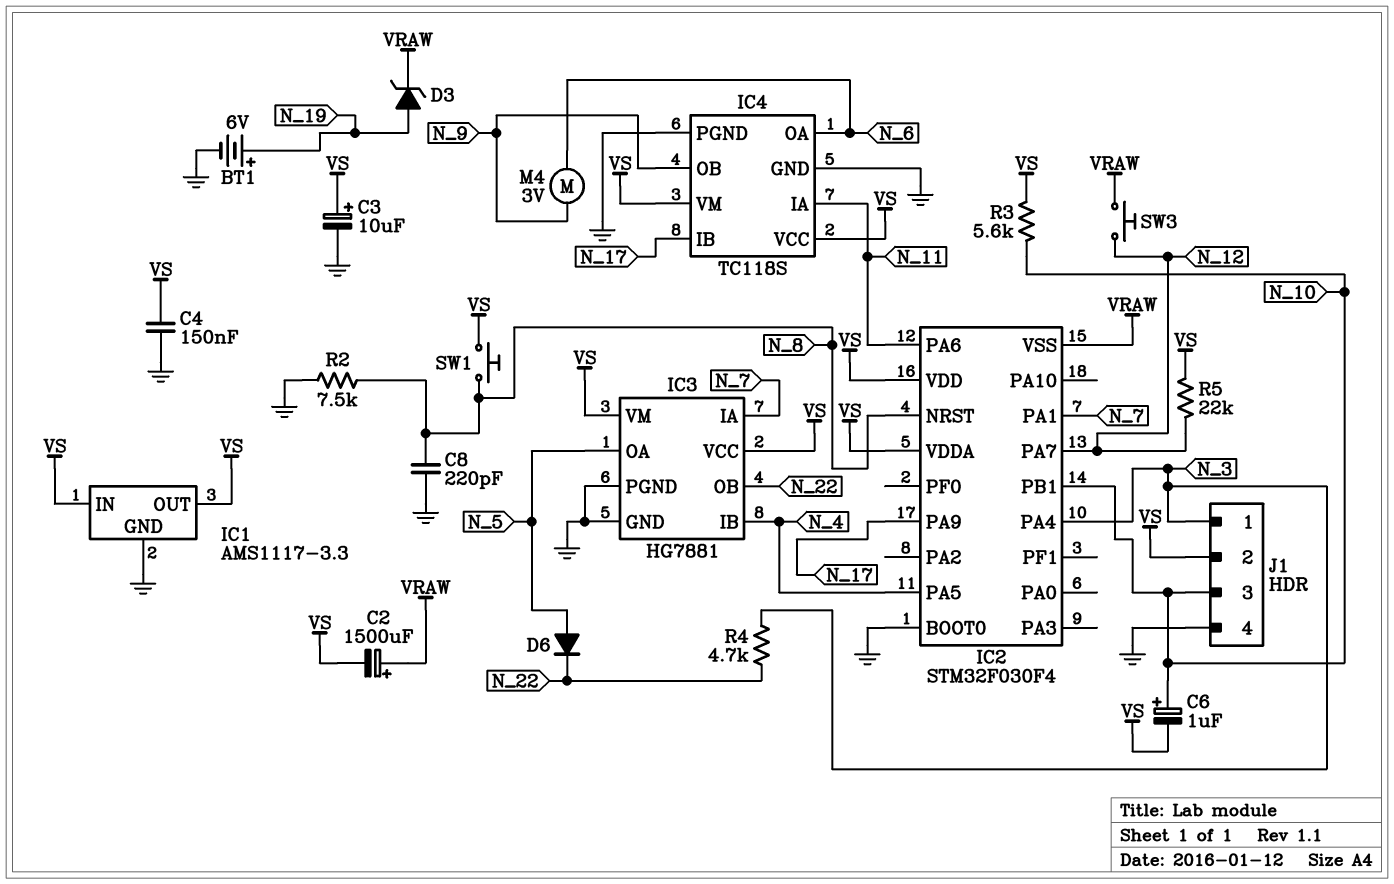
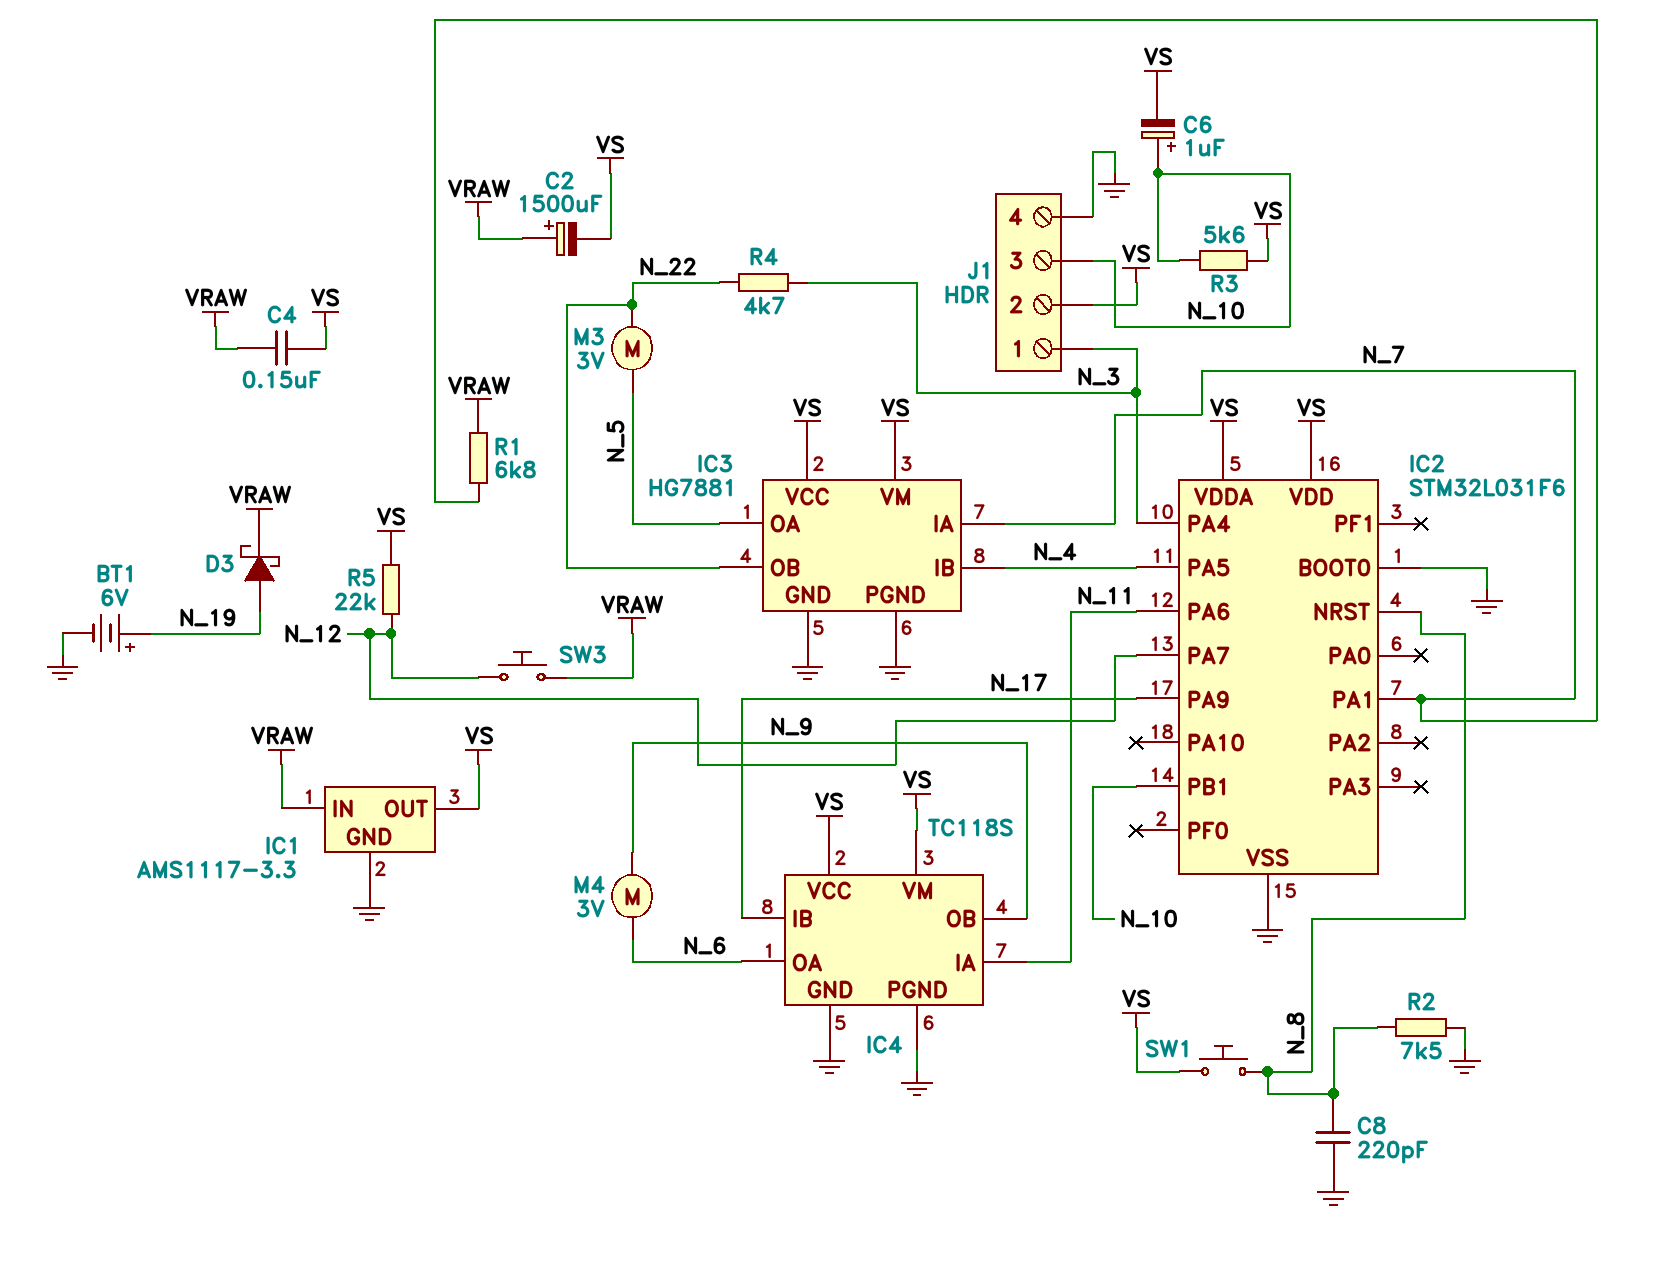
C3: 10uF (plus VS, minus GND) -> none
C4: 150nF (GND, VS) -> 150nF (VRAW, VS)
D3: zener (A N_19, K VRAW) -> schottky (A N_19, K VRAW)
D6: diode (A N_5, K N_22) -> none
IC1 pin IN: VS -> VRAW
IC2: STM32F030F4 -> STM32L031F6
IC2 pin VSS: VRAW -> GND
M3: none -> motor 3V (N_5, N_22)
R1: none -> 6.8k (N_7, VRAW)

